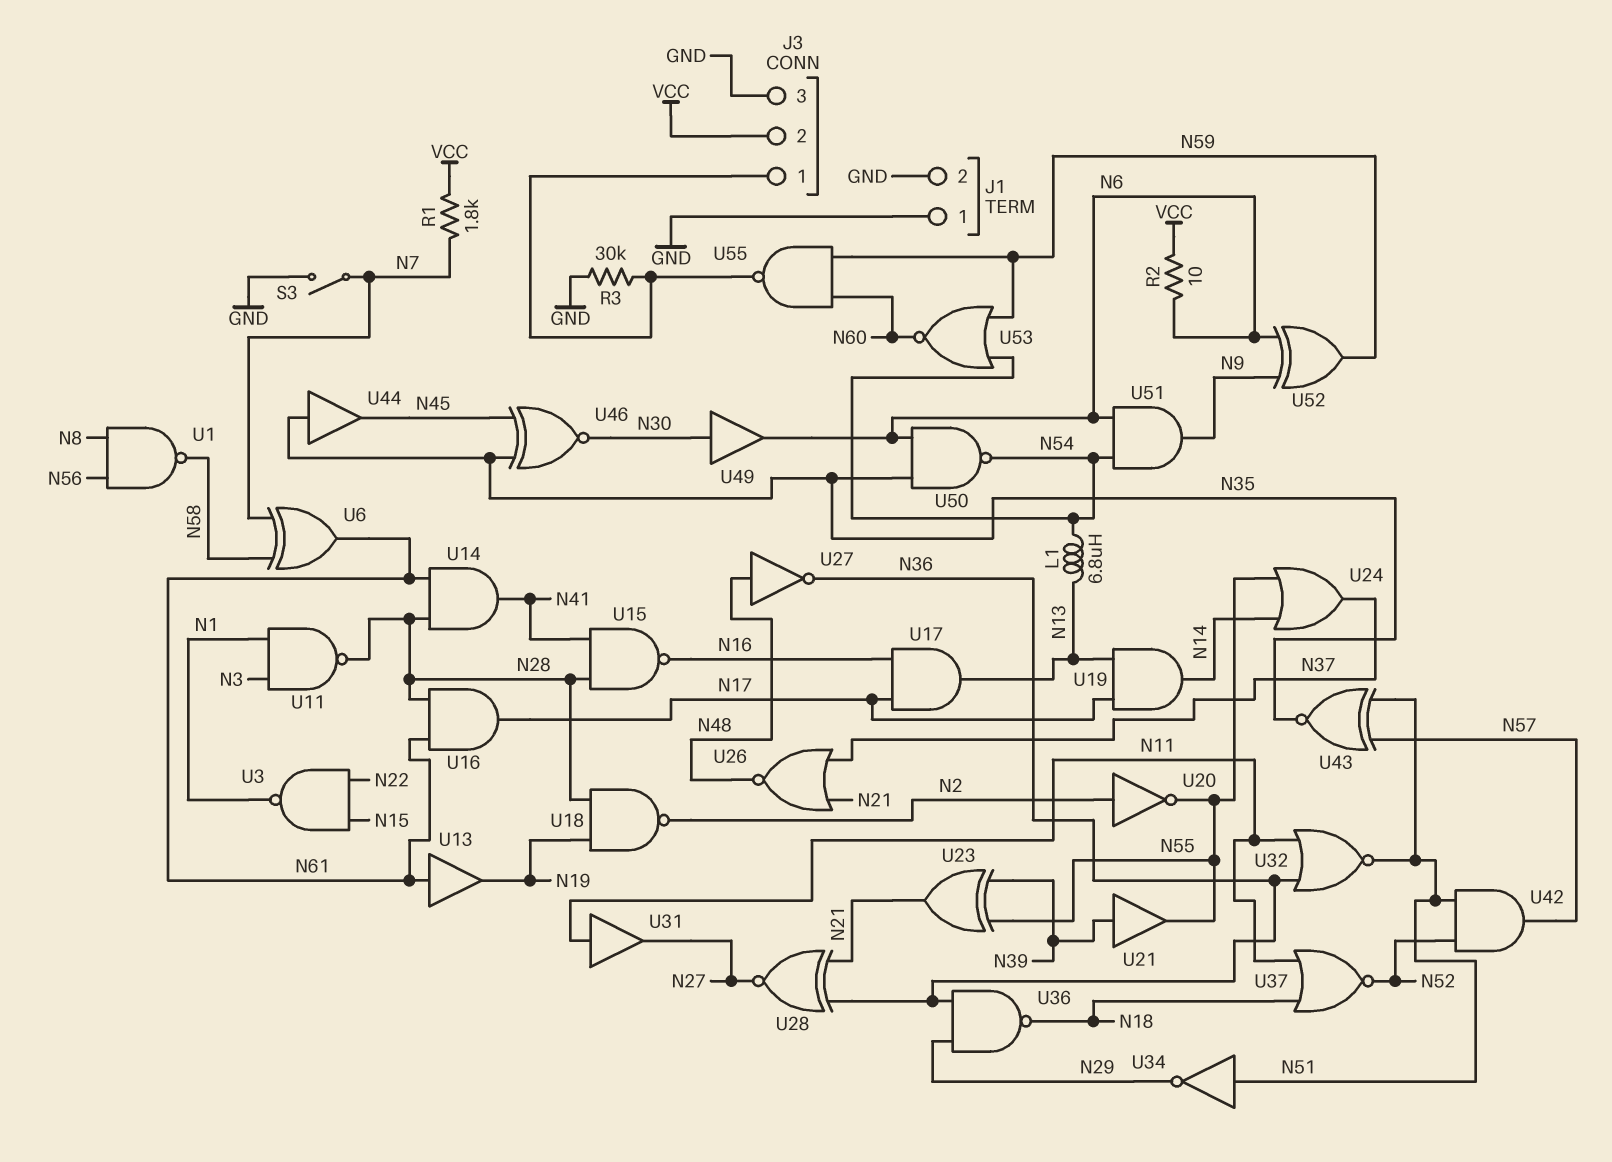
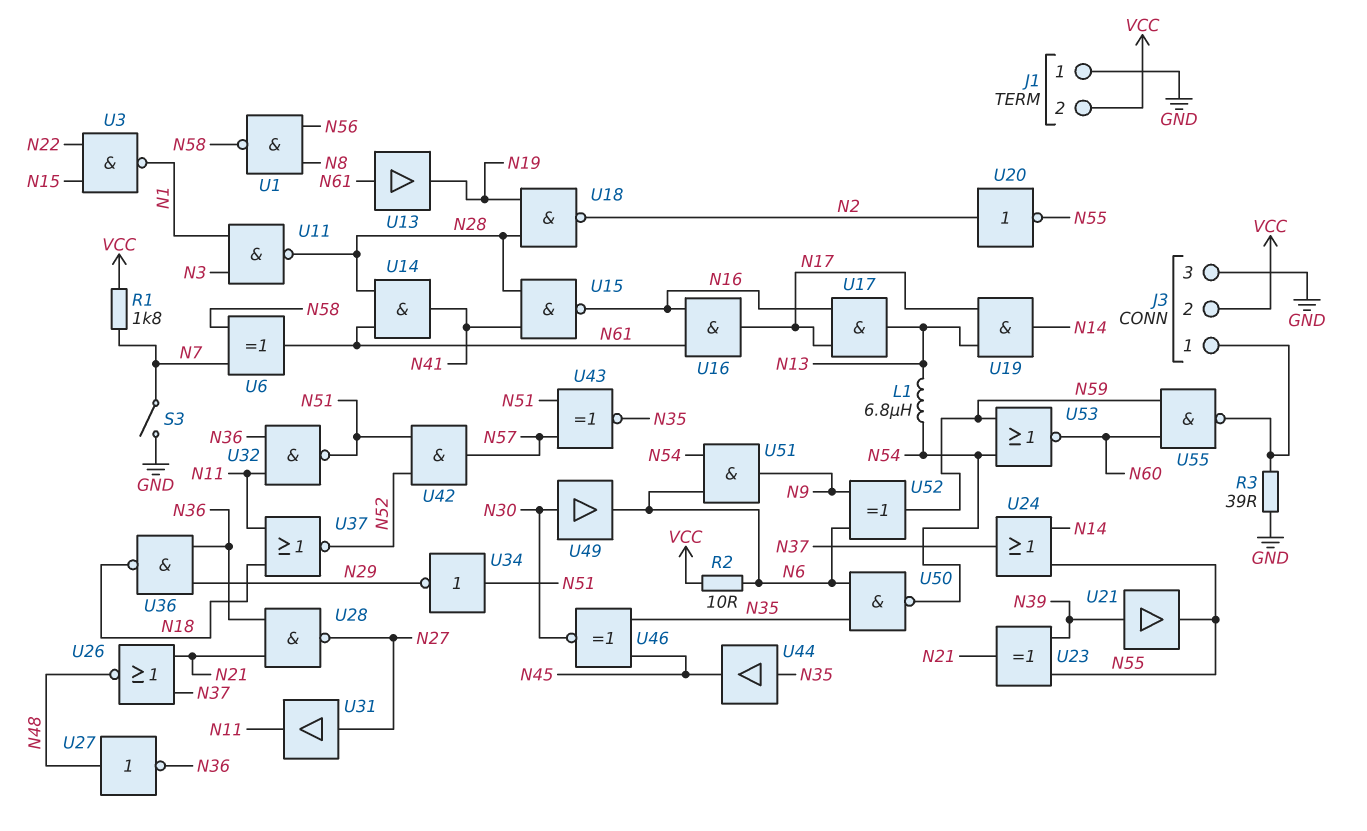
J1 pin 2: GND -> VCC
R3: 30k (GND, J3/1) -> 39 (GND, J3/1)
U16: AND (in N28, in N61, out N17) -> AND (in N16, in N61, out N17)
U28: XNOR (in N21, in N36, out N27) -> NAND (in N21, in N36, out N27)
U31: buffer (in N11, out N27) -> buffer (in N27, out N11)
U32: NOR (in N11, in N36, out N51) -> NAND (in N11, in N36, out N51)

